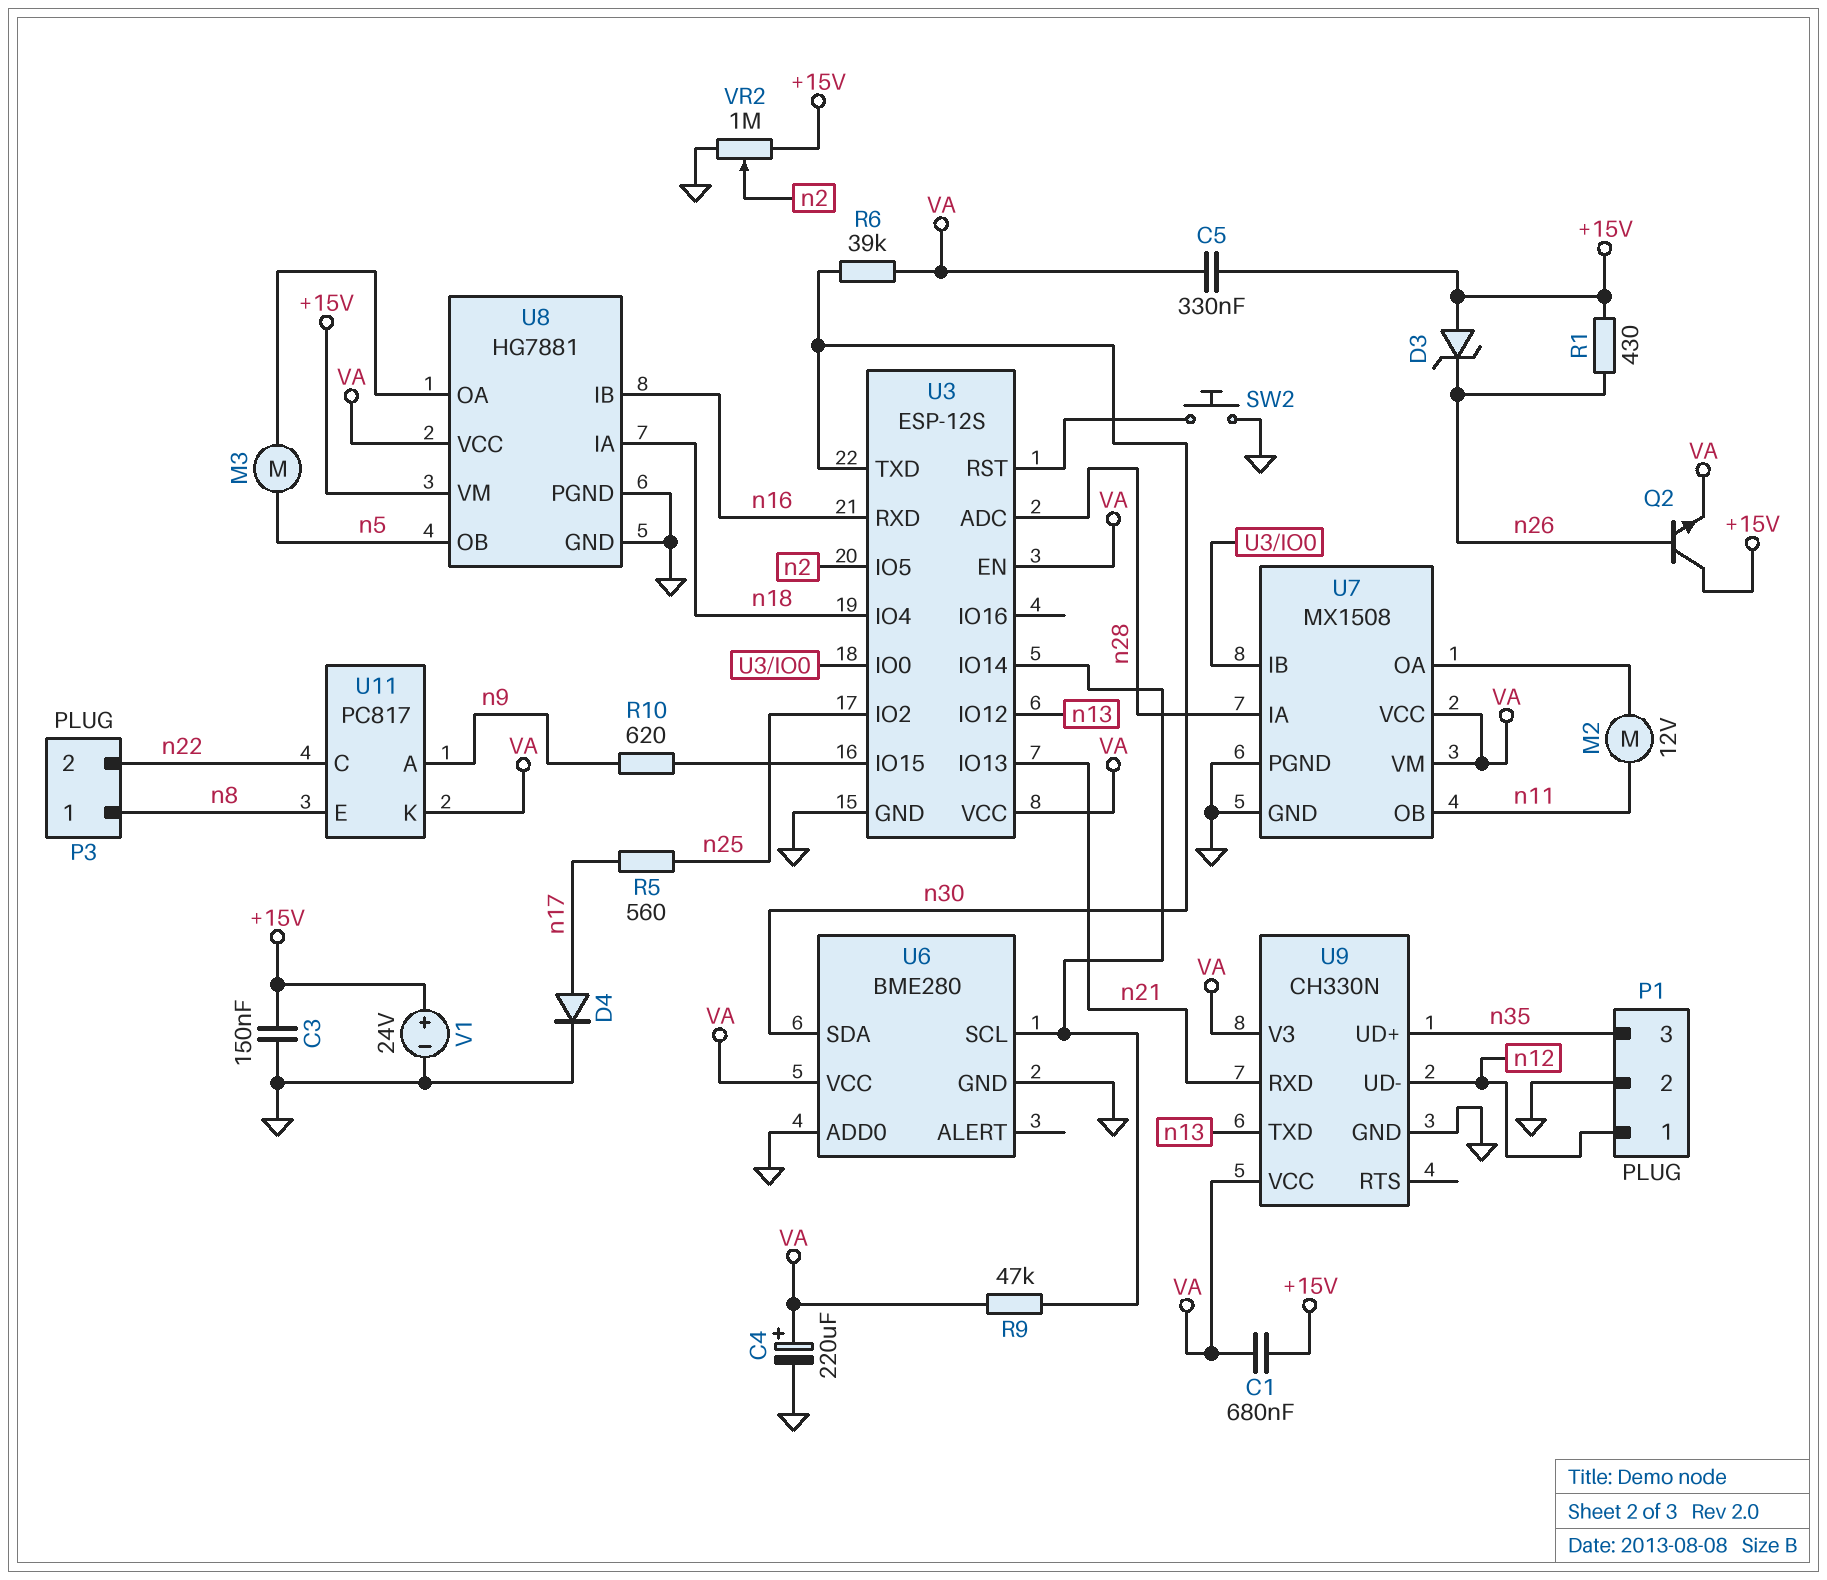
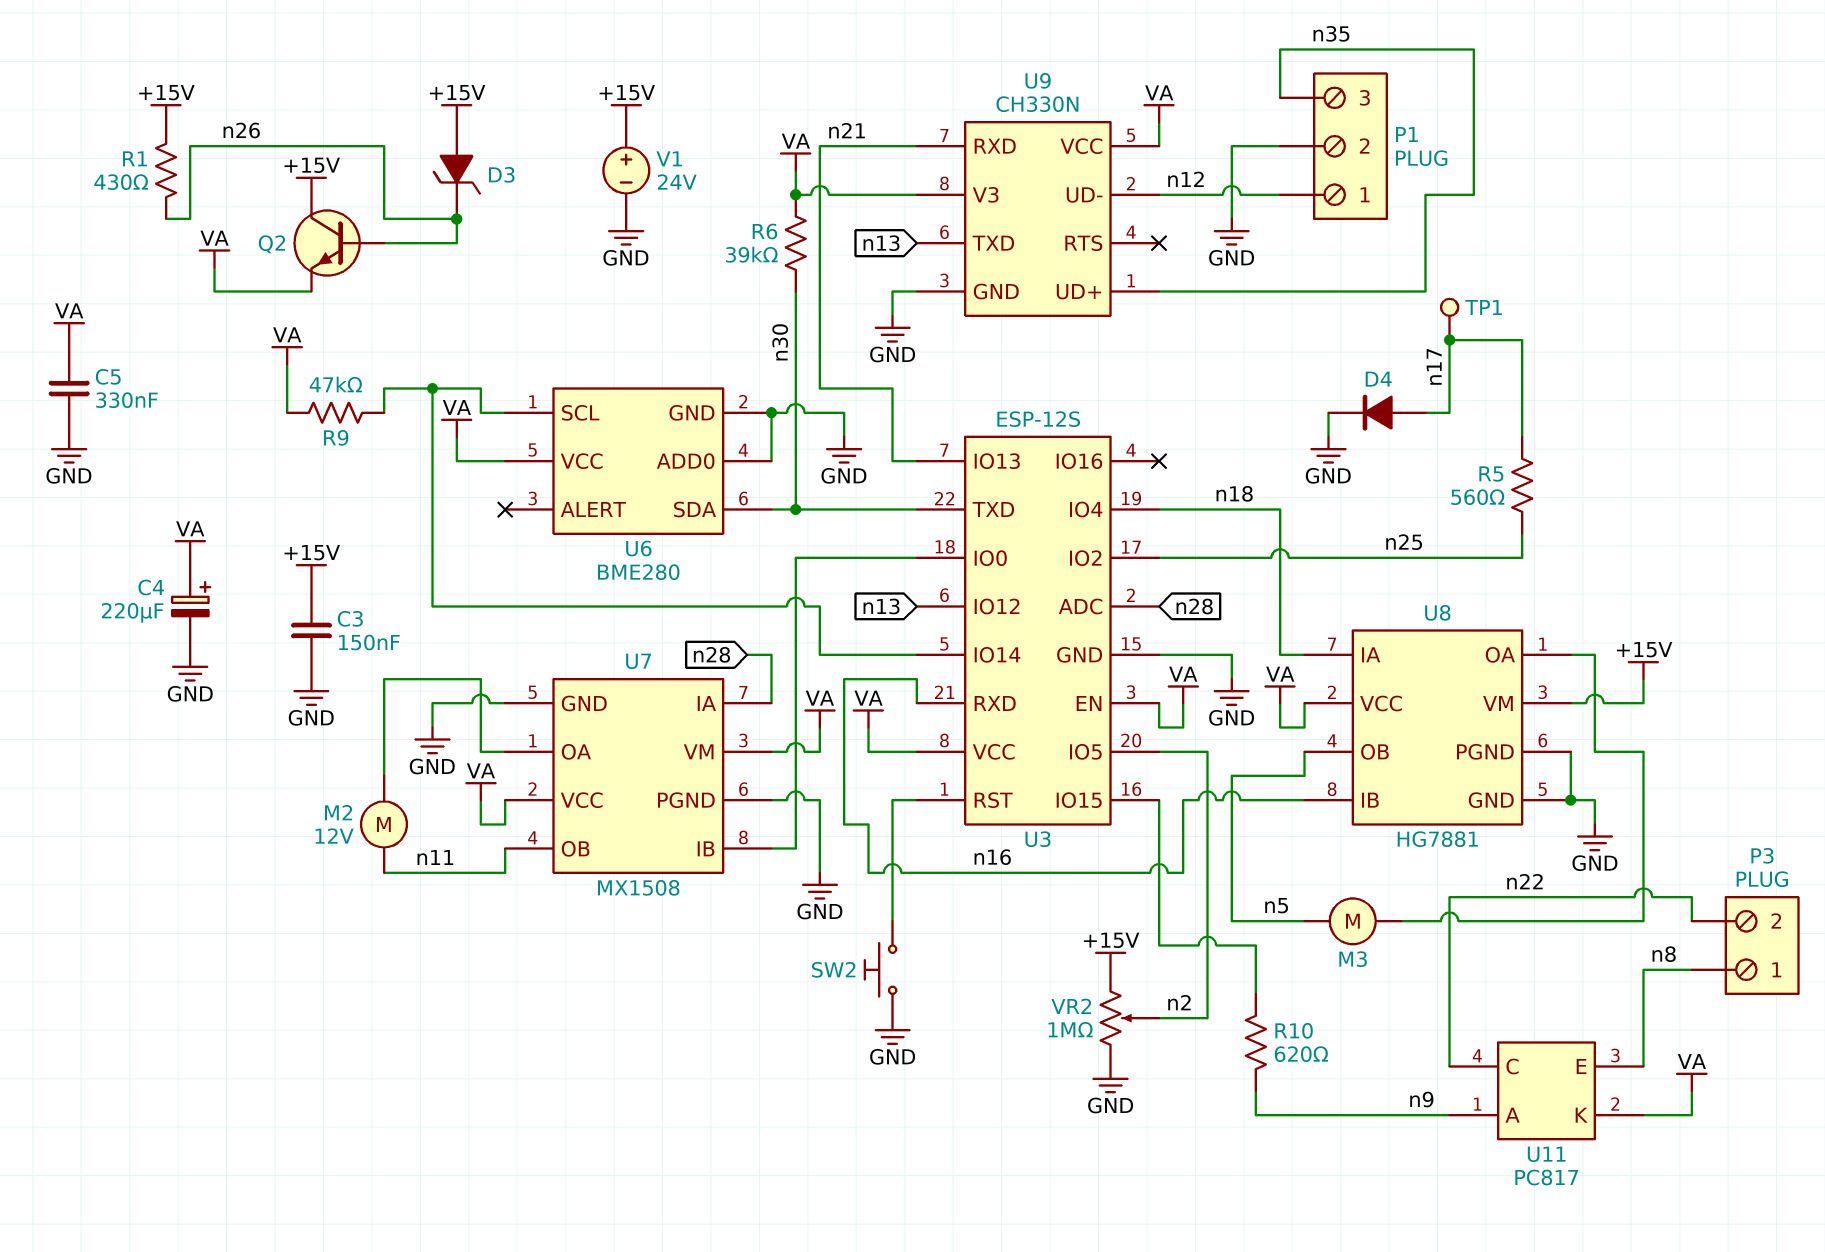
C1: 680nF (+15V, VA) -> none
C5: 330nF (+15V, VA) -> 330nF (GND, VA)
TP1: none -> test point (n17)

